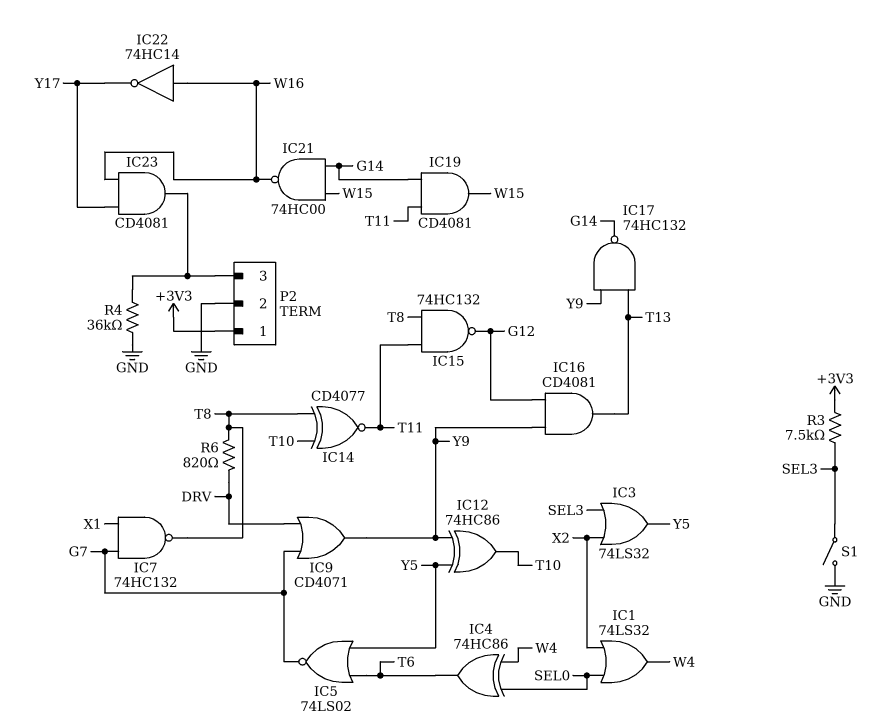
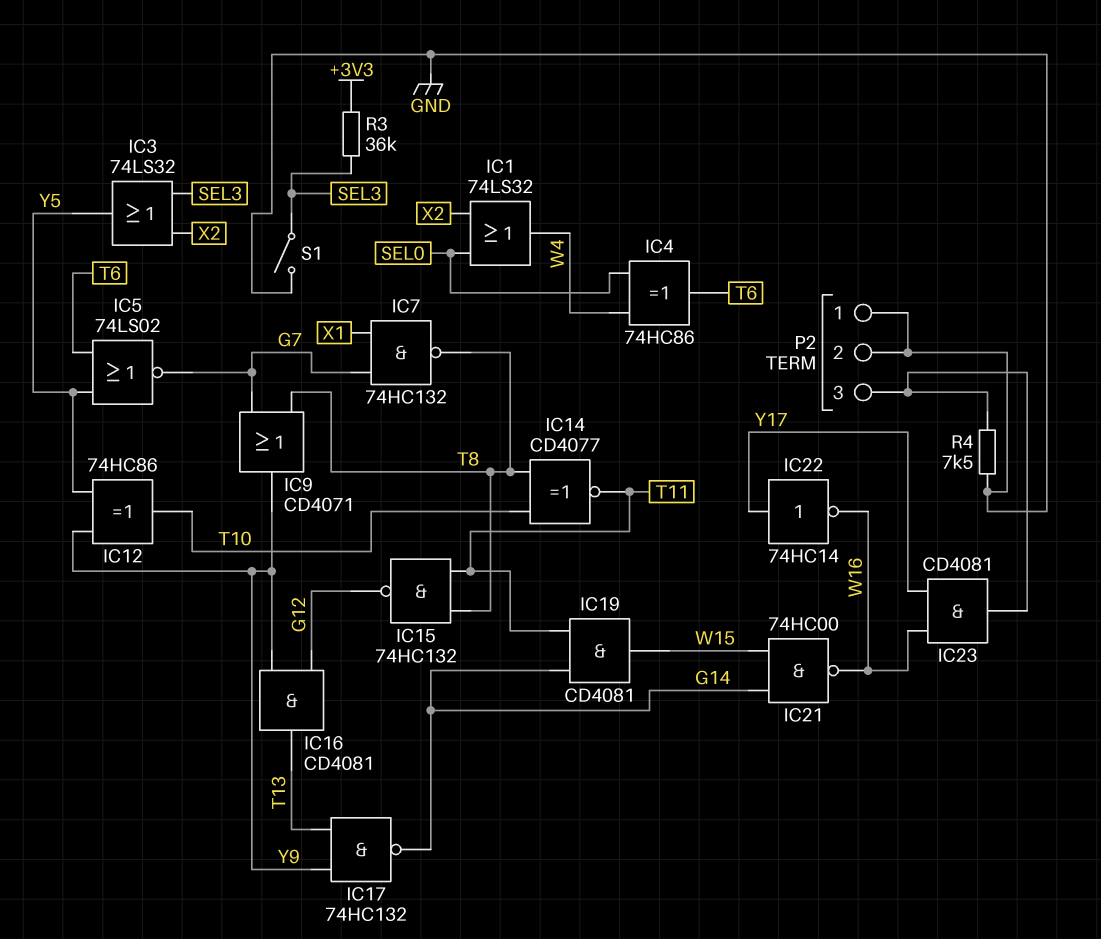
IC9: OR CD4071 (in DRV, in G7, out Y9) -> OR CD4071 (in G7, in T8, out Y9)
IC22: NOT 74HC14 (in W16, out Y17) -> NOT 74HC14 (in Y17, out W16)
P2 pin 1: +3V3 -> GND
R3: 7.5k (+3V3, SEL3) -> 36k (+3V3, SEL3)
R4: 36k (GND, P2/3) -> 7.5k (GND, P2/3)
R6: 820 (DRV, T8) -> none

